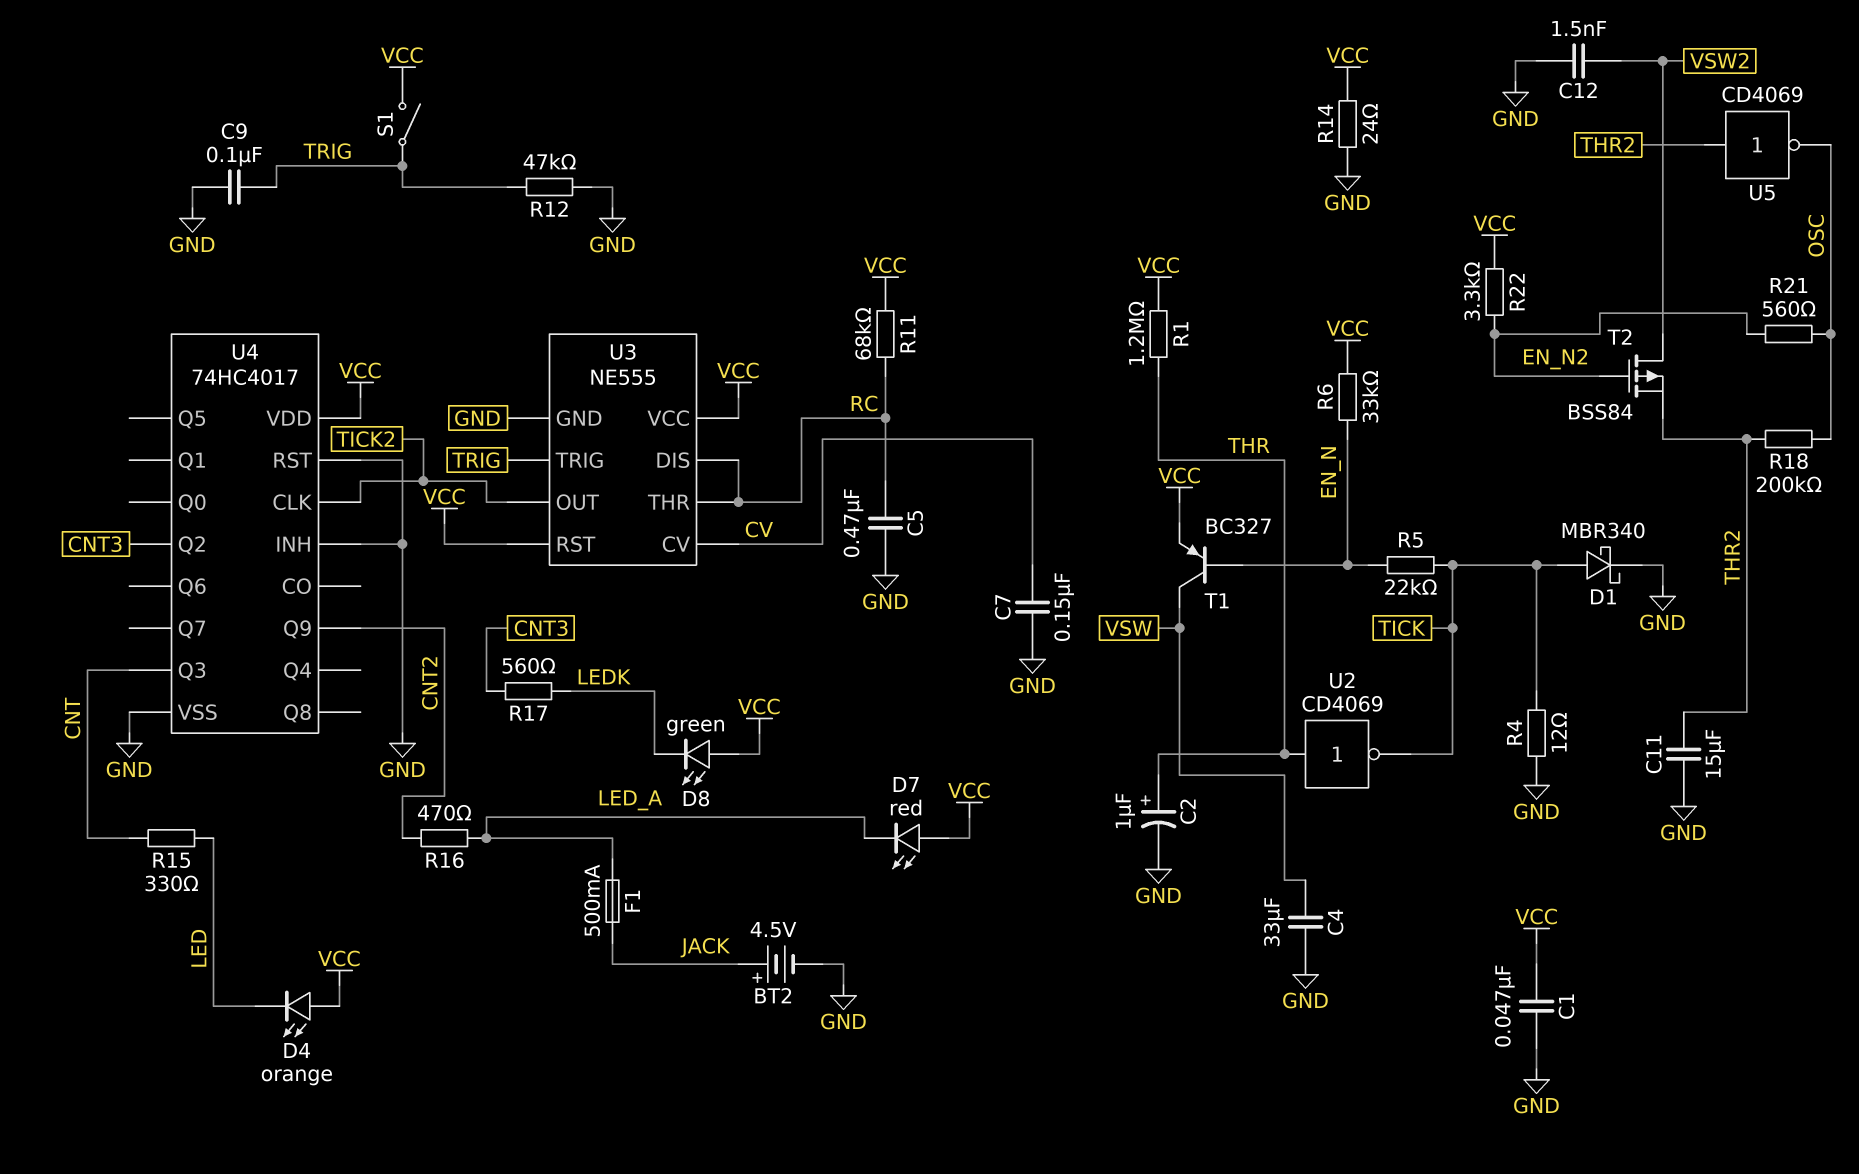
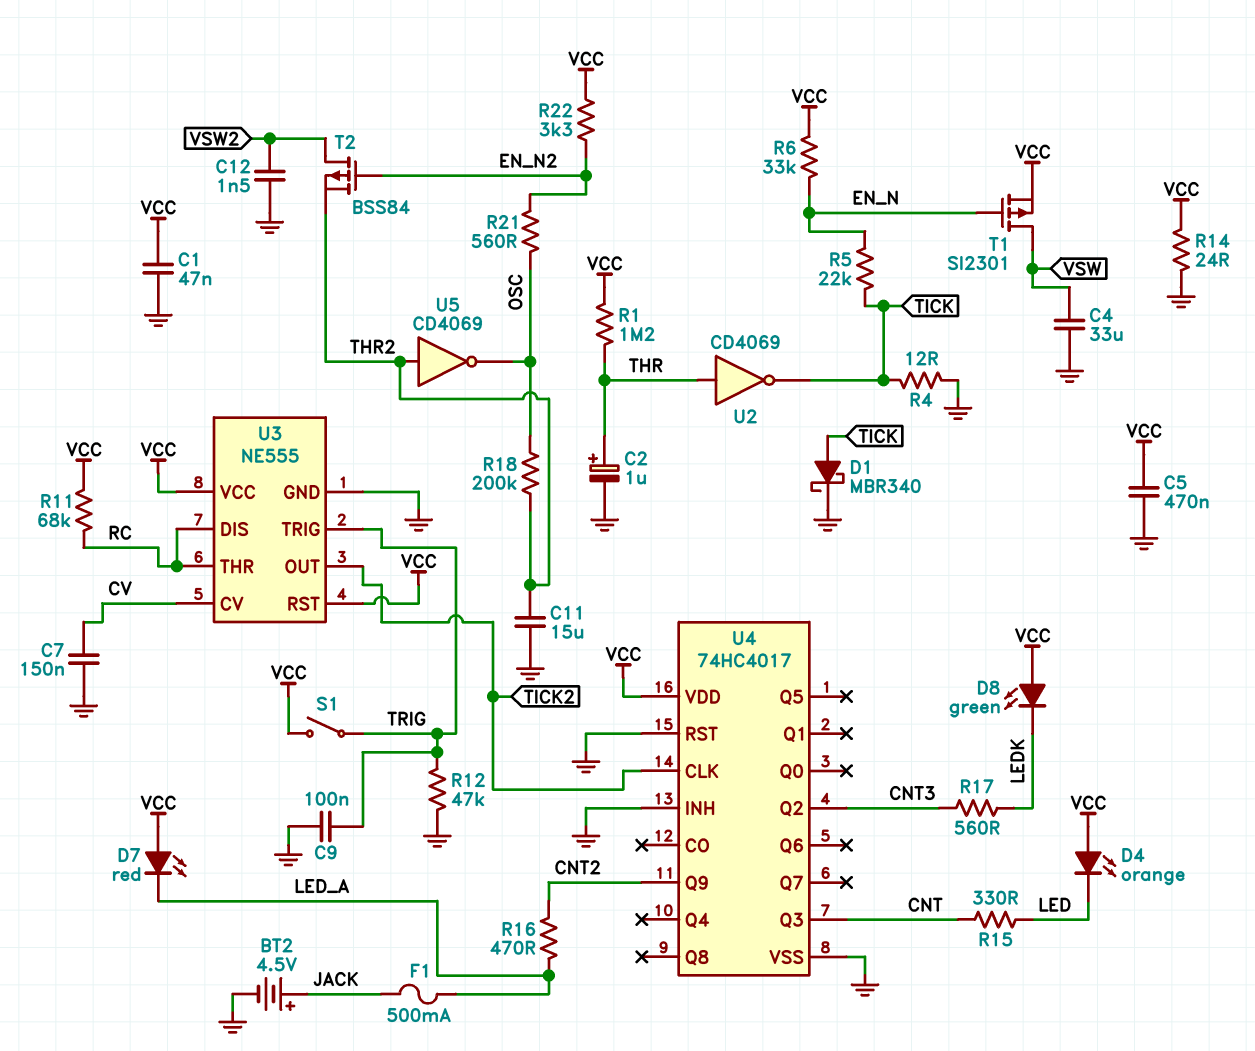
C5: 470nF (GND, RC) -> 470nF (GND, VCC)
T1: PNP BC327 (B EN_N, C VSW, E VCC) -> PMOS SI2301 (G EN_N, D VSW, S VCC)

